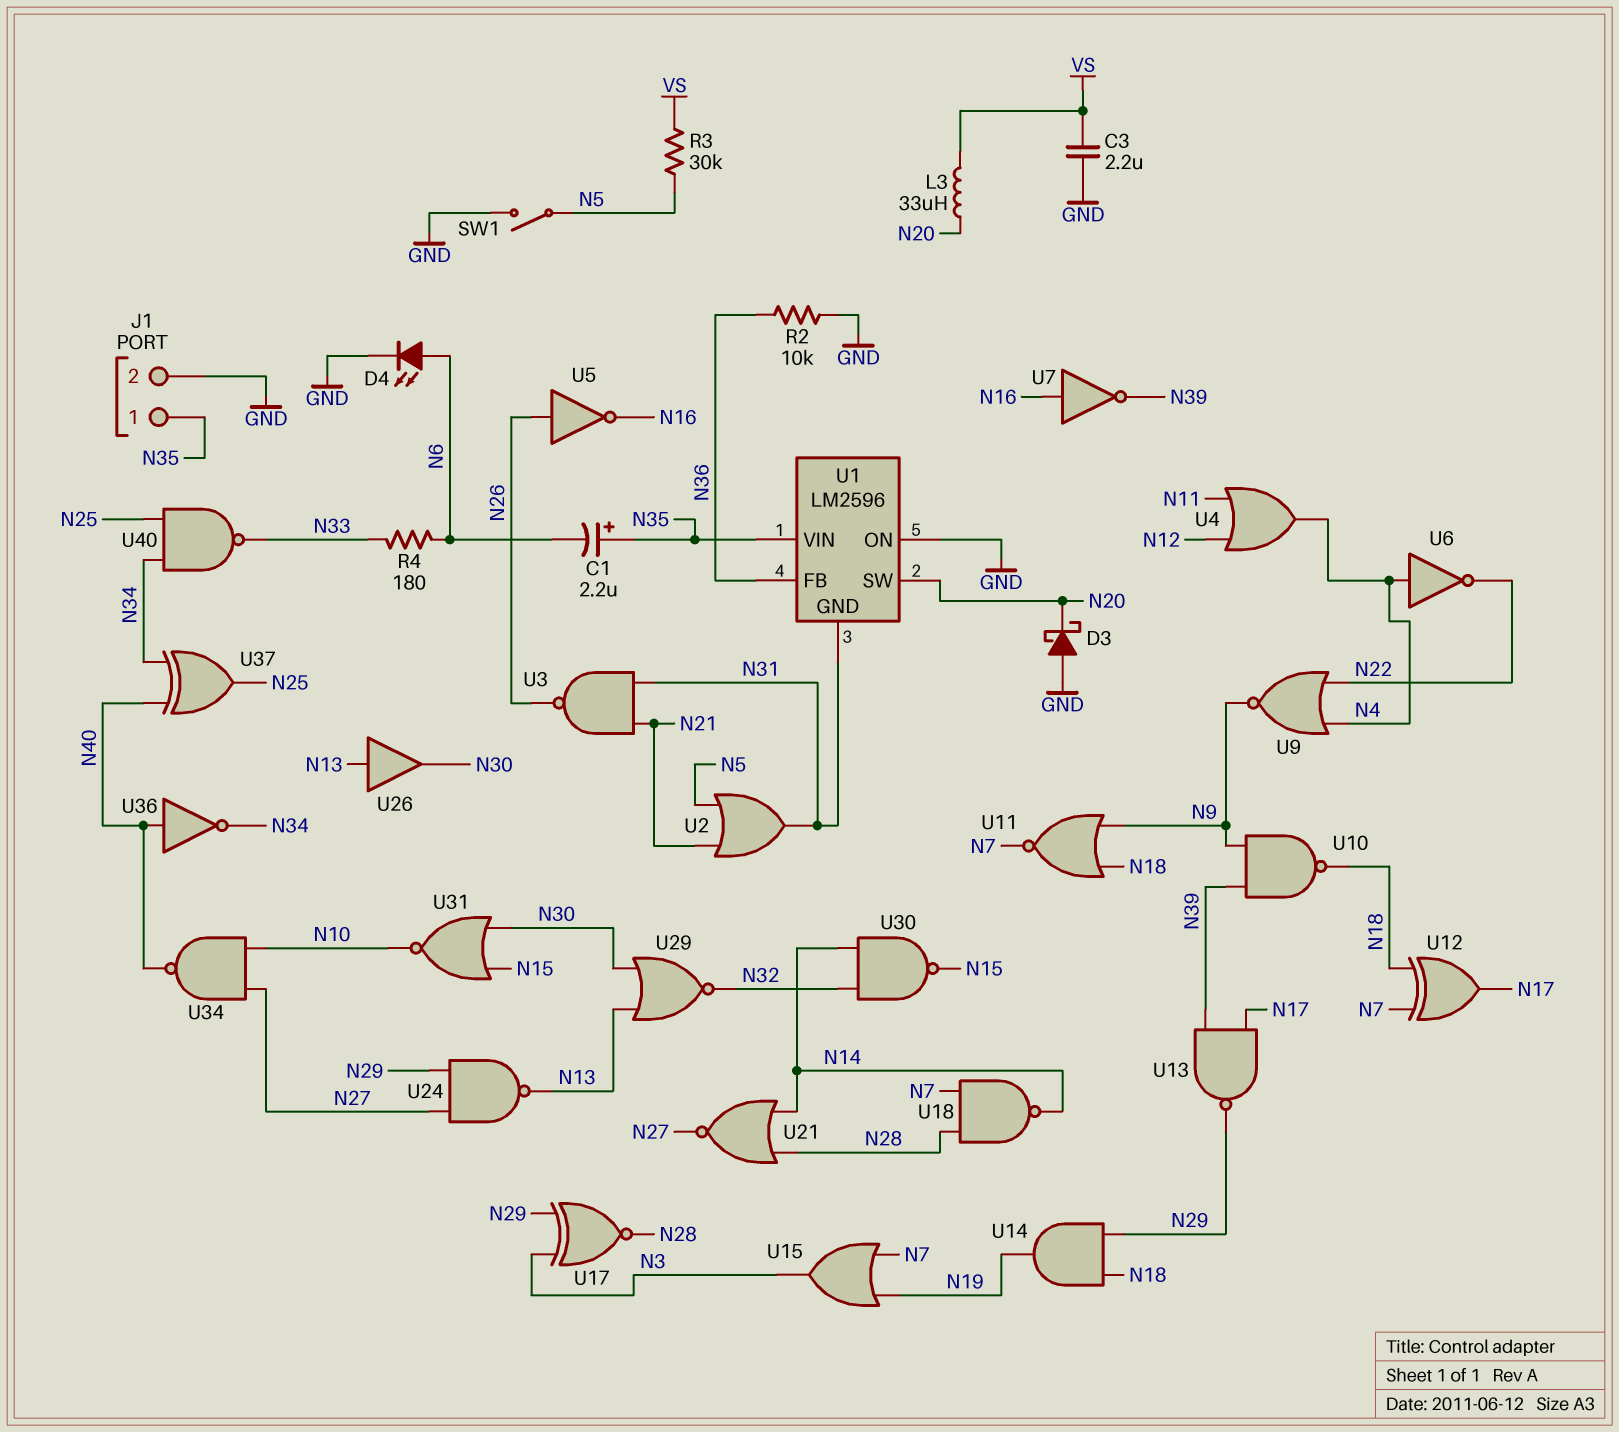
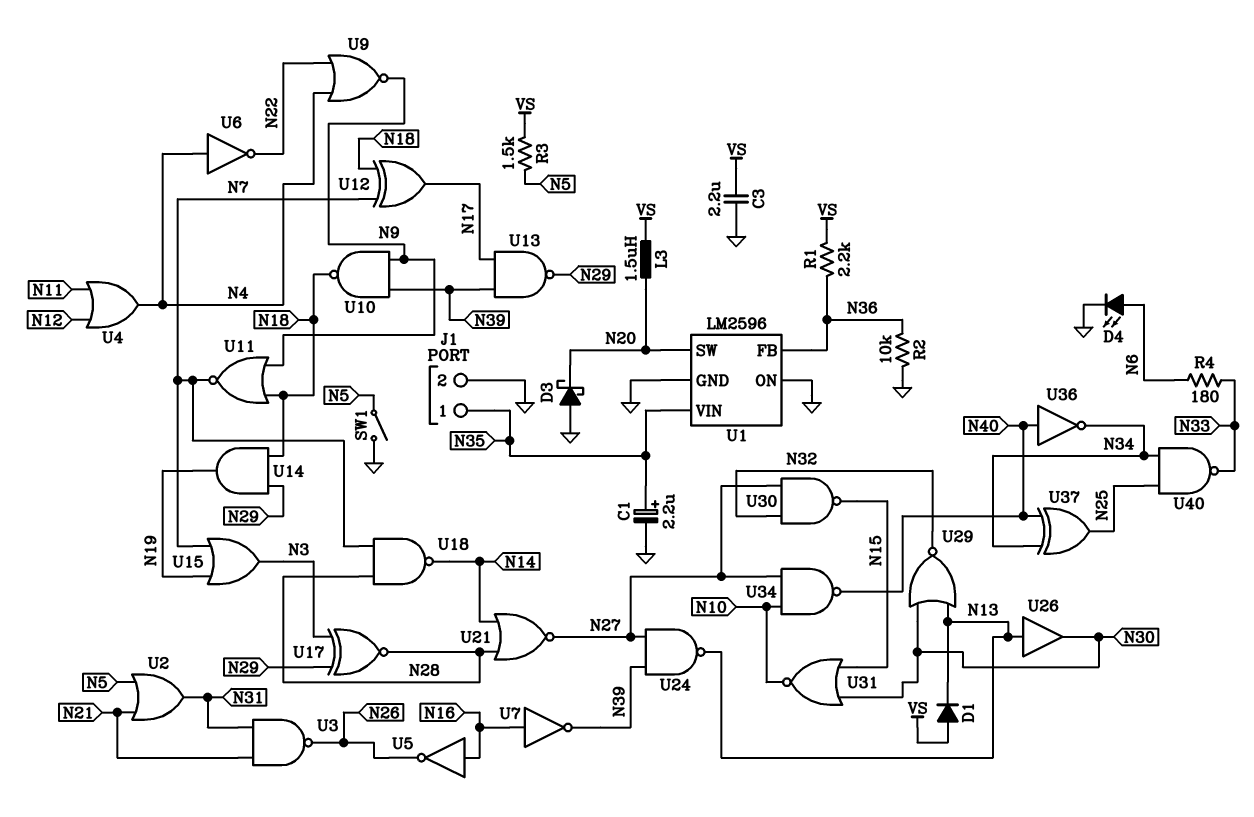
C1: 2.2uF (plus N35, minus N6) -> 2.2uF (plus N35, minus GND)
D1: none -> diode (A VS, K N13)
L3: 33uH (N20, VS) -> 1.5uH (N20, VS)
R1: none -> 2.2k (N36, VS)
R3: 30k (N5, VS) -> 1.5k (N5, VS)
U1 pin GND: N31 -> GND
U5: NOT (in N26, out N16) -> NOT (in N16, out N26)
U24: NAND (in N27, in N29, out N13) -> NAND (in N27, in N39, out N13)
U30: NAND (in N14, in N32, out N15) -> NAND (in N27, in N32, out N15)

